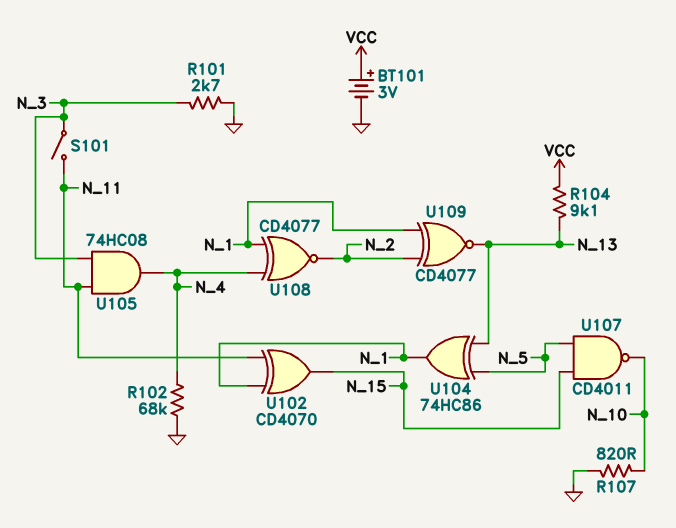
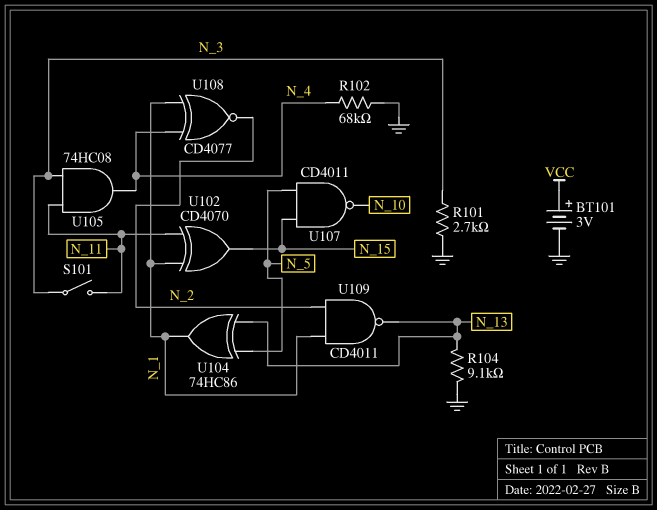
R104: 9.1k (N_13, VCC) -> 9.1k (GND, N_13)
R107: 820 (GND, N_10) -> none
U109: XNOR CD4077 (in N_1, in N_2, out N_13) -> NAND CD4011 (in N_1, in N_2, out N_13)

